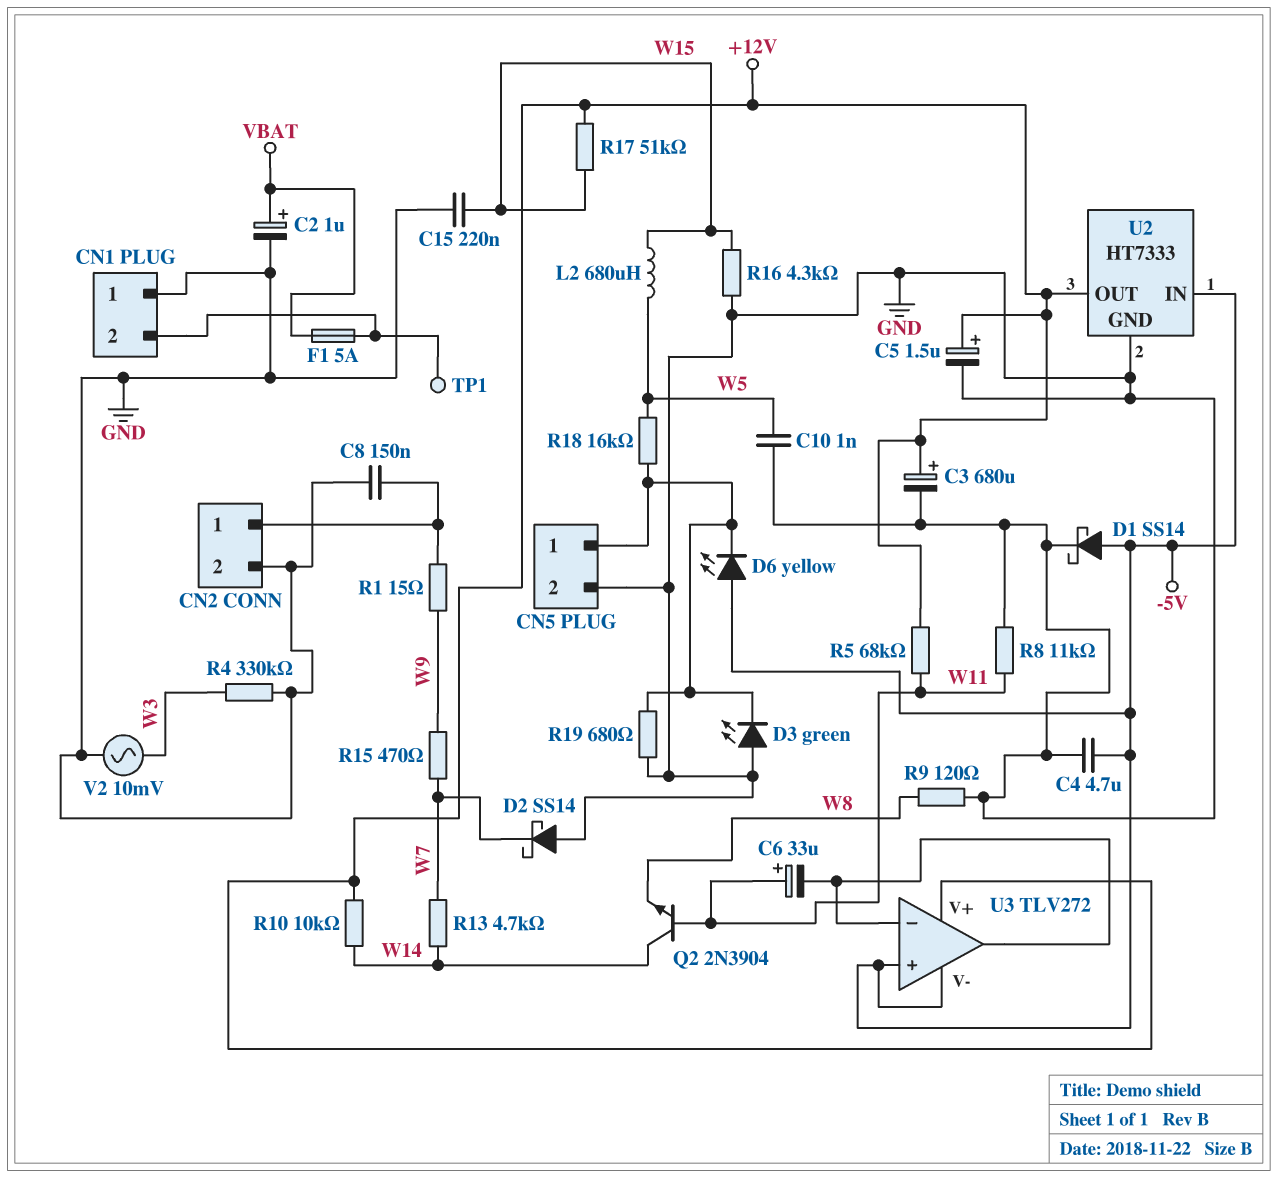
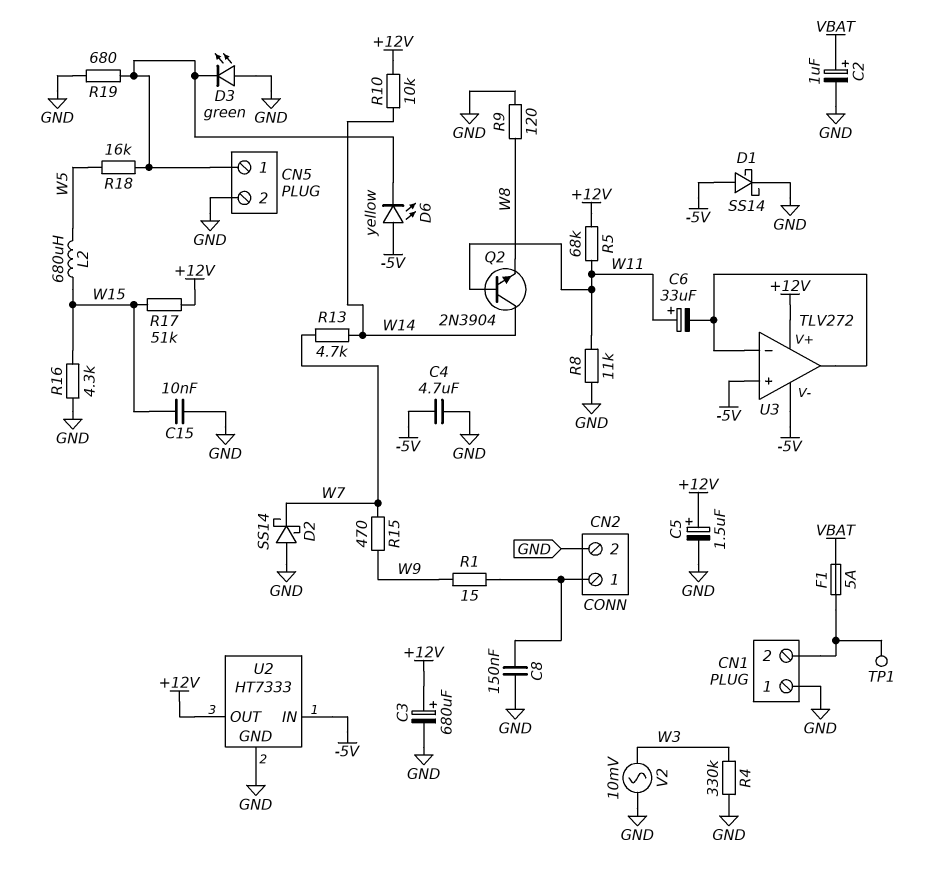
C10: 1nF (GND, W5) -> none
C15: 220nF (GND, W15) -> 10nF (GND, W15)

